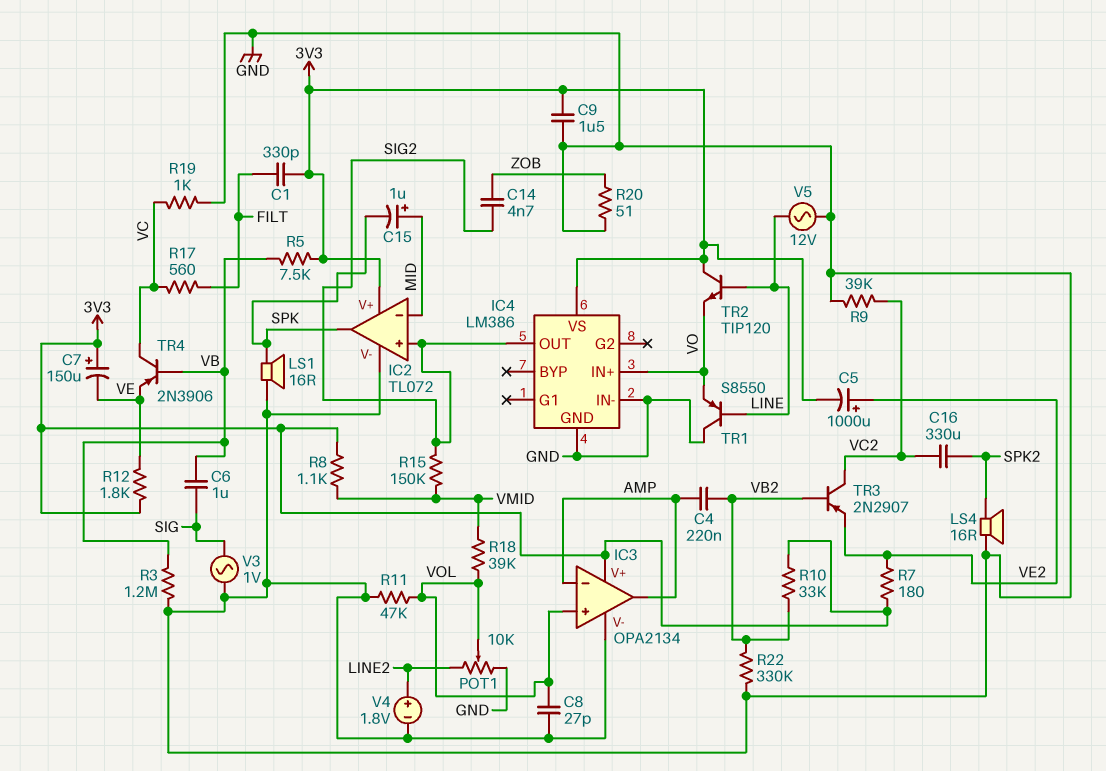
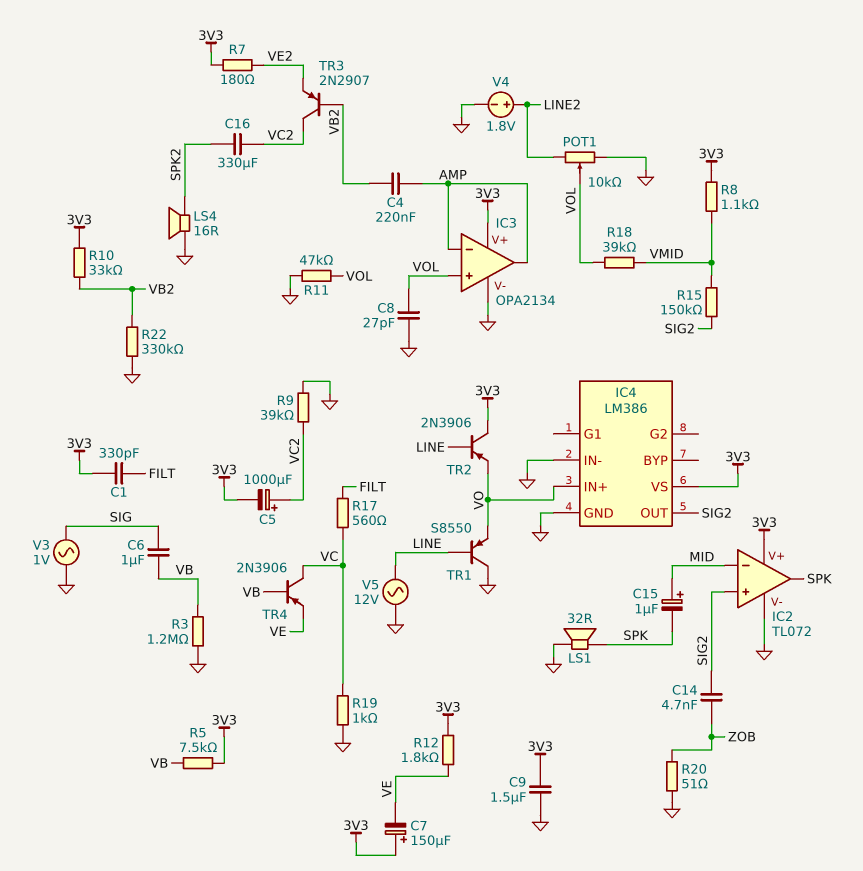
C5: 1000uF (plus VE2, minus 3V3) -> 1000uF (plus VC2, minus 3V3)
LS1: speaker 16R (GND, SPK) -> speaker 32R (GND, SPK)
TR2: NPN TIP120 (B LINE, C 3V3, E VO) -> PNP 2N3906 (B LINE, C 3V3, E VO)

